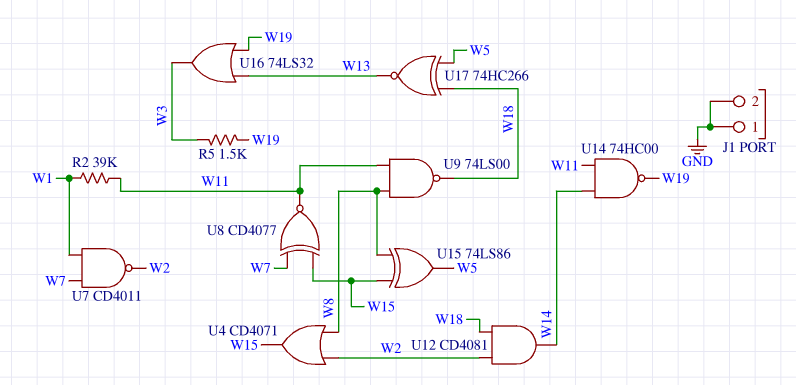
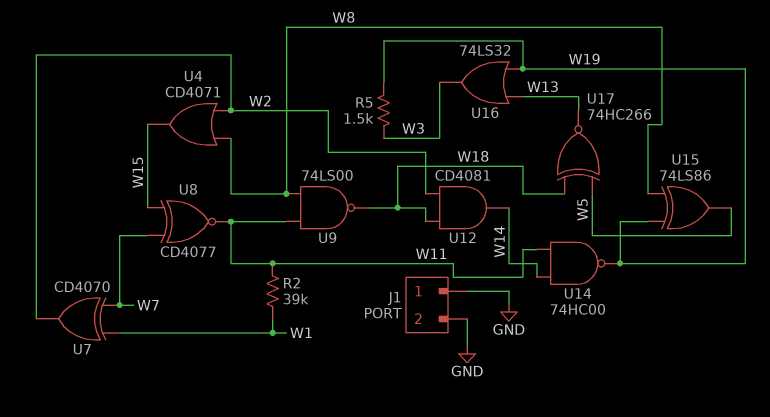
U7: NAND CD4011 (in W1, in W7, out W2) -> XOR CD4070 (in W1, in W7, out W2)
U15: XOR 74LS86 (in W8, in W15, out W5) -> XOR 74LS86 (in W8, in W19, out W5)

